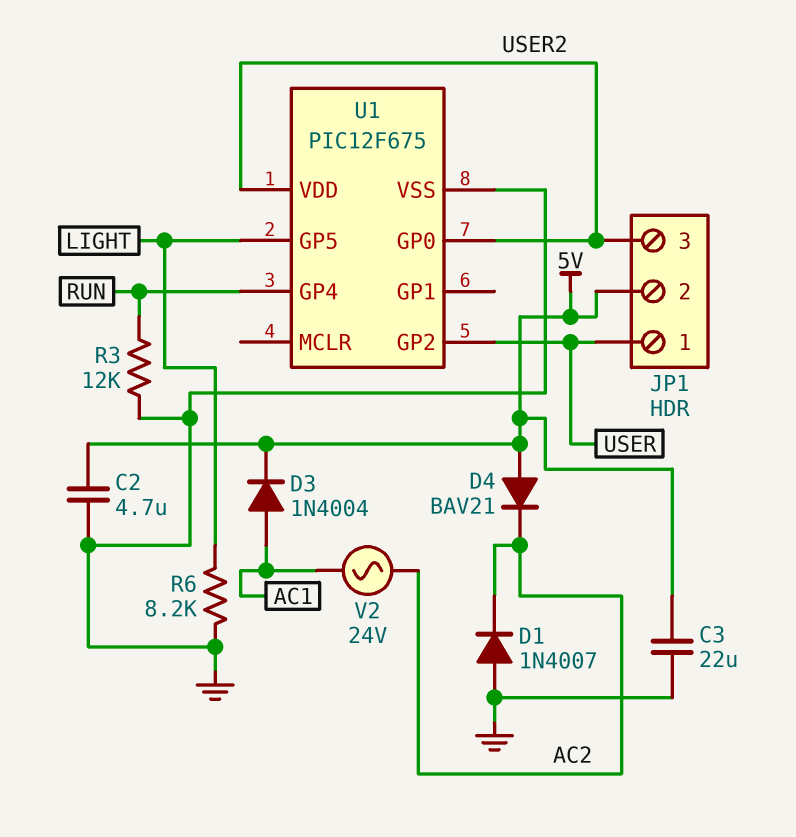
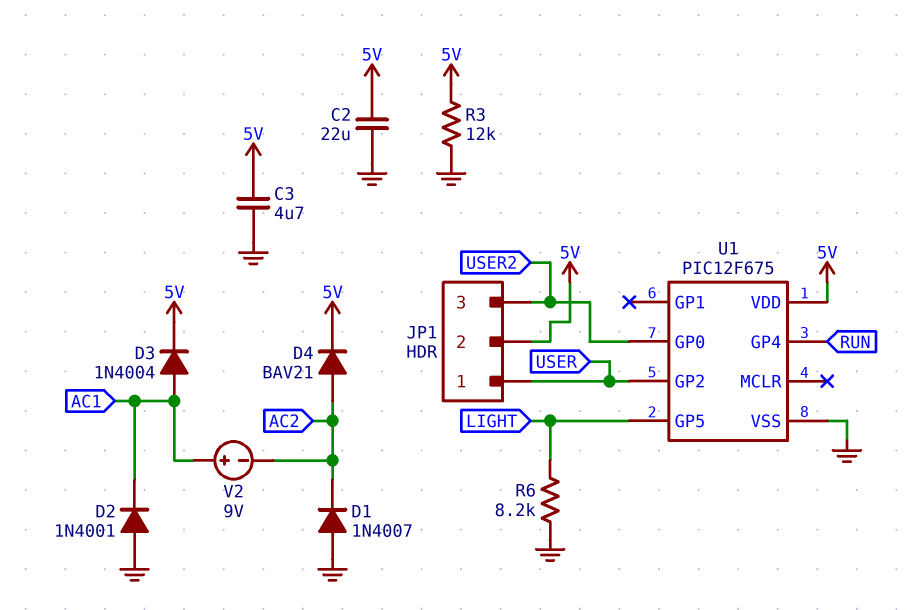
C2: 4.7uF (5V, GND) -> 22uF (5V, GND)
C3: 22uF (5V, GND) -> 4.7uF (5V, GND)
D2: none -> diode 1N4001 (A GND, K AC1)
D4: diode BAV21 (A 5V, K AC2) -> diode BAV21 (A AC2, K 5V)
R3: 12k (GND, RUN) -> 12k (5V, GND)
U1 pin VDD: USER2 -> 5V
V2: AC 24V (AC1, AC2) -> 9V (plus AC1, minus AC2)

